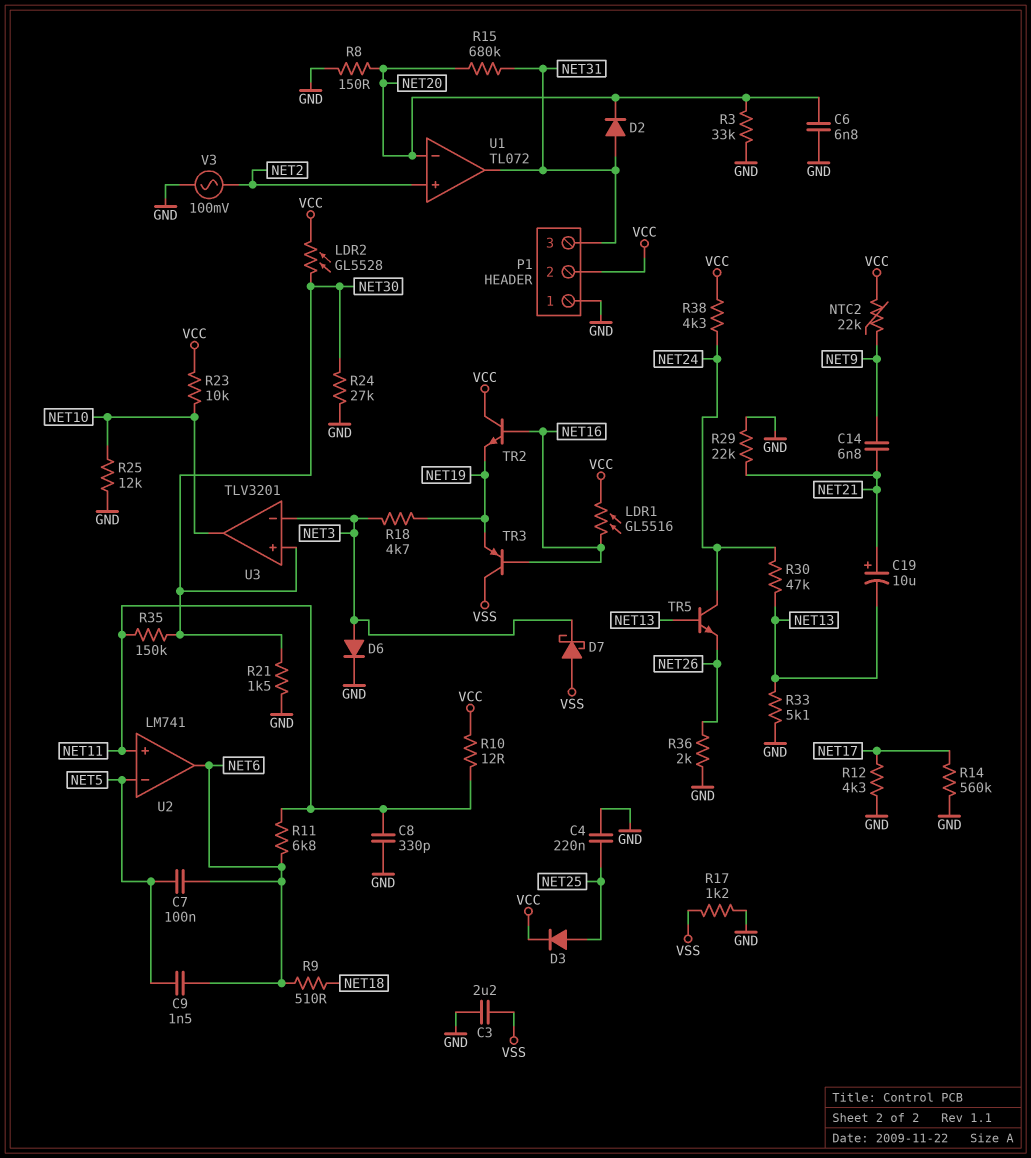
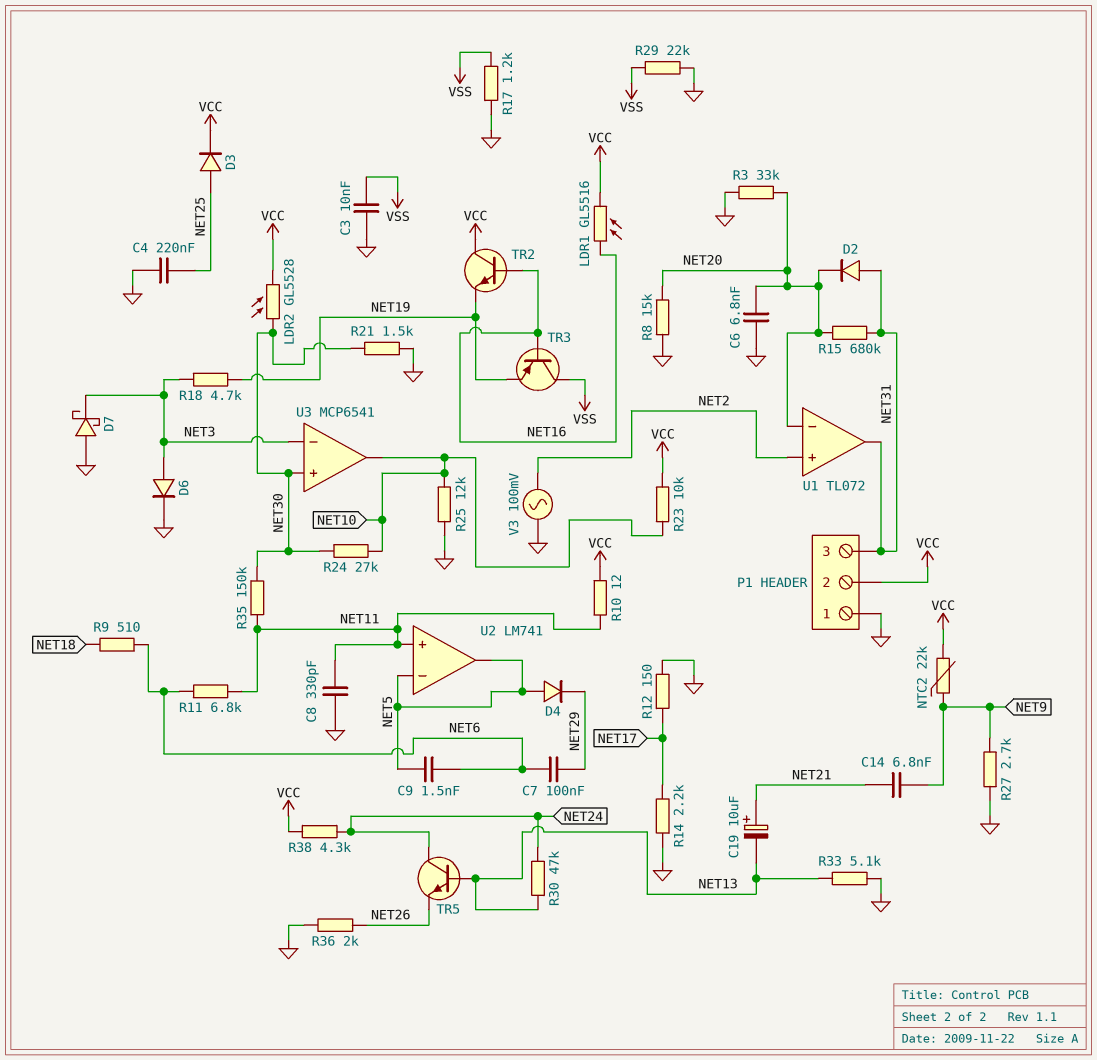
C3: 2.2uF (GND, VSS) -> 10nF (GND, VSS)
C7: 100nF (NET5, NET6) -> 100nF (NET6, NET29)
D4: none -> diode (A NET5, K NET29)
D7: schottky (A VSS, K NET3) -> schottky (A GND, K NET3)
R8: 150 (GND, NET20) -> 15k (GND, NET20)
R12: 4.3k (GND, NET17) -> 150 (GND, NET17)
R14: 560k (GND, NET17) -> 2.2k (GND, NET17)
R24: 27k (GND, NET30) -> 27k (NET10, NET30)
R27: none -> 2.7k (GND, NET9)
R29: 22k (GND, NET21) -> 22k (GND, VSS)
U2 pin out: NET6 -> NET5
U3: TLV3201 -> MCP6541

